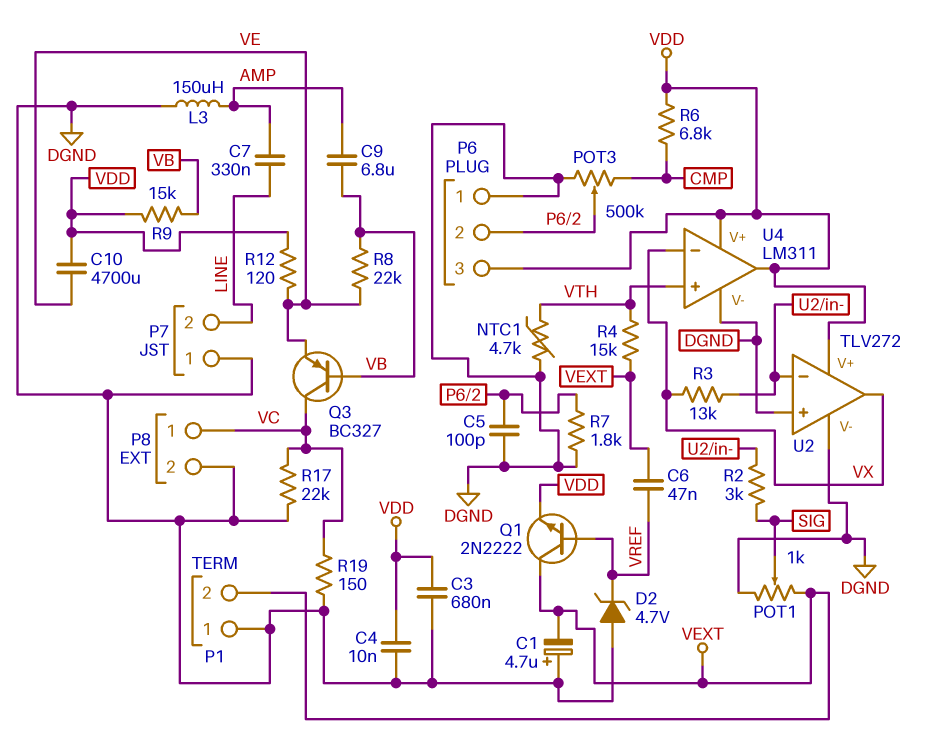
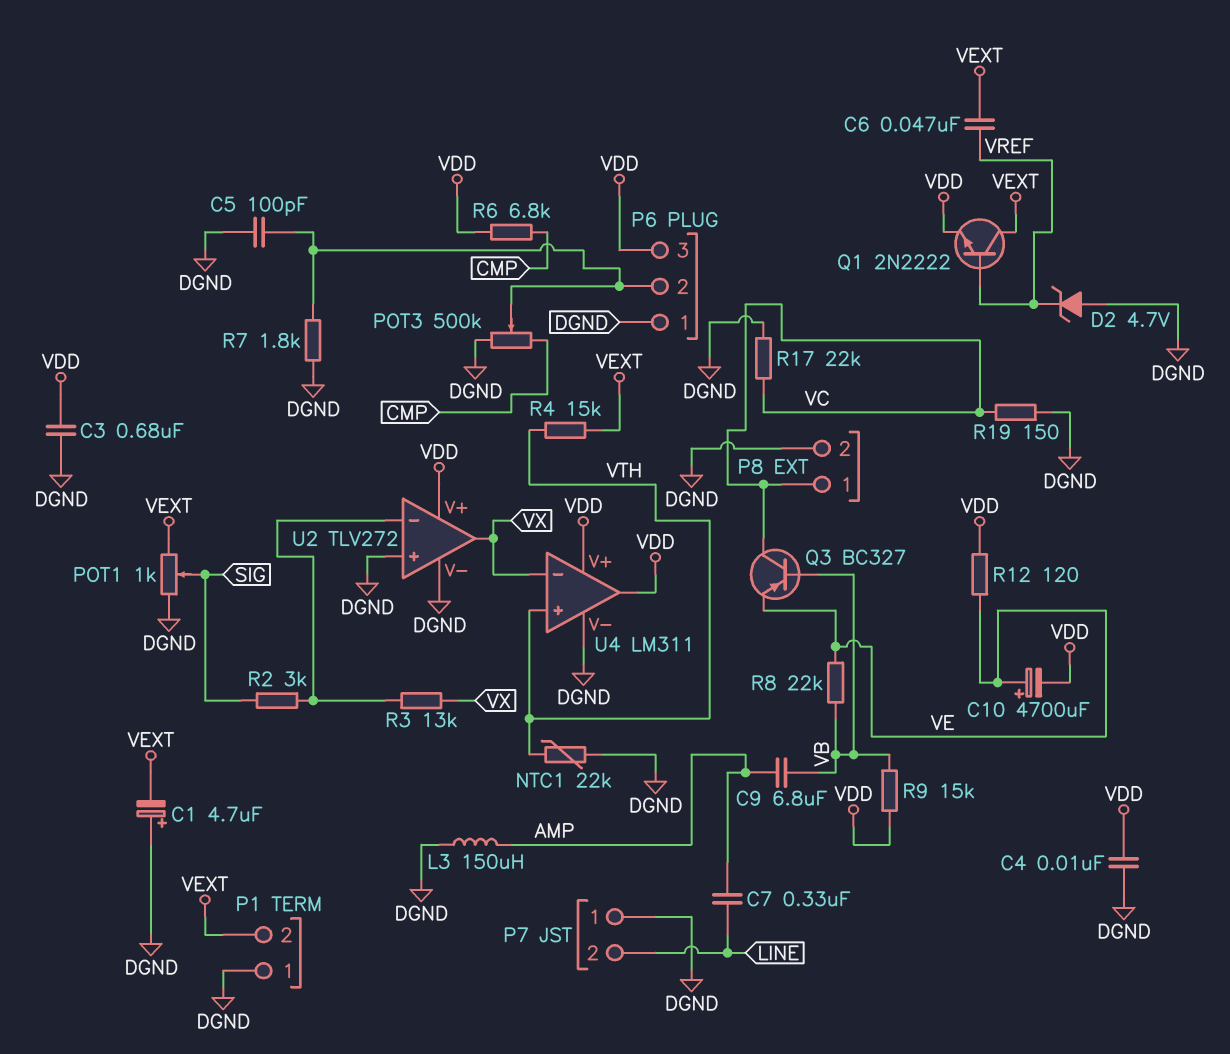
C10: 4700uF (VDD, VE) -> 4700uF (plus VE, minus VDD)
NTC1: 4.7k (DGND, VTH) -> 22k (DGND, VTH)

